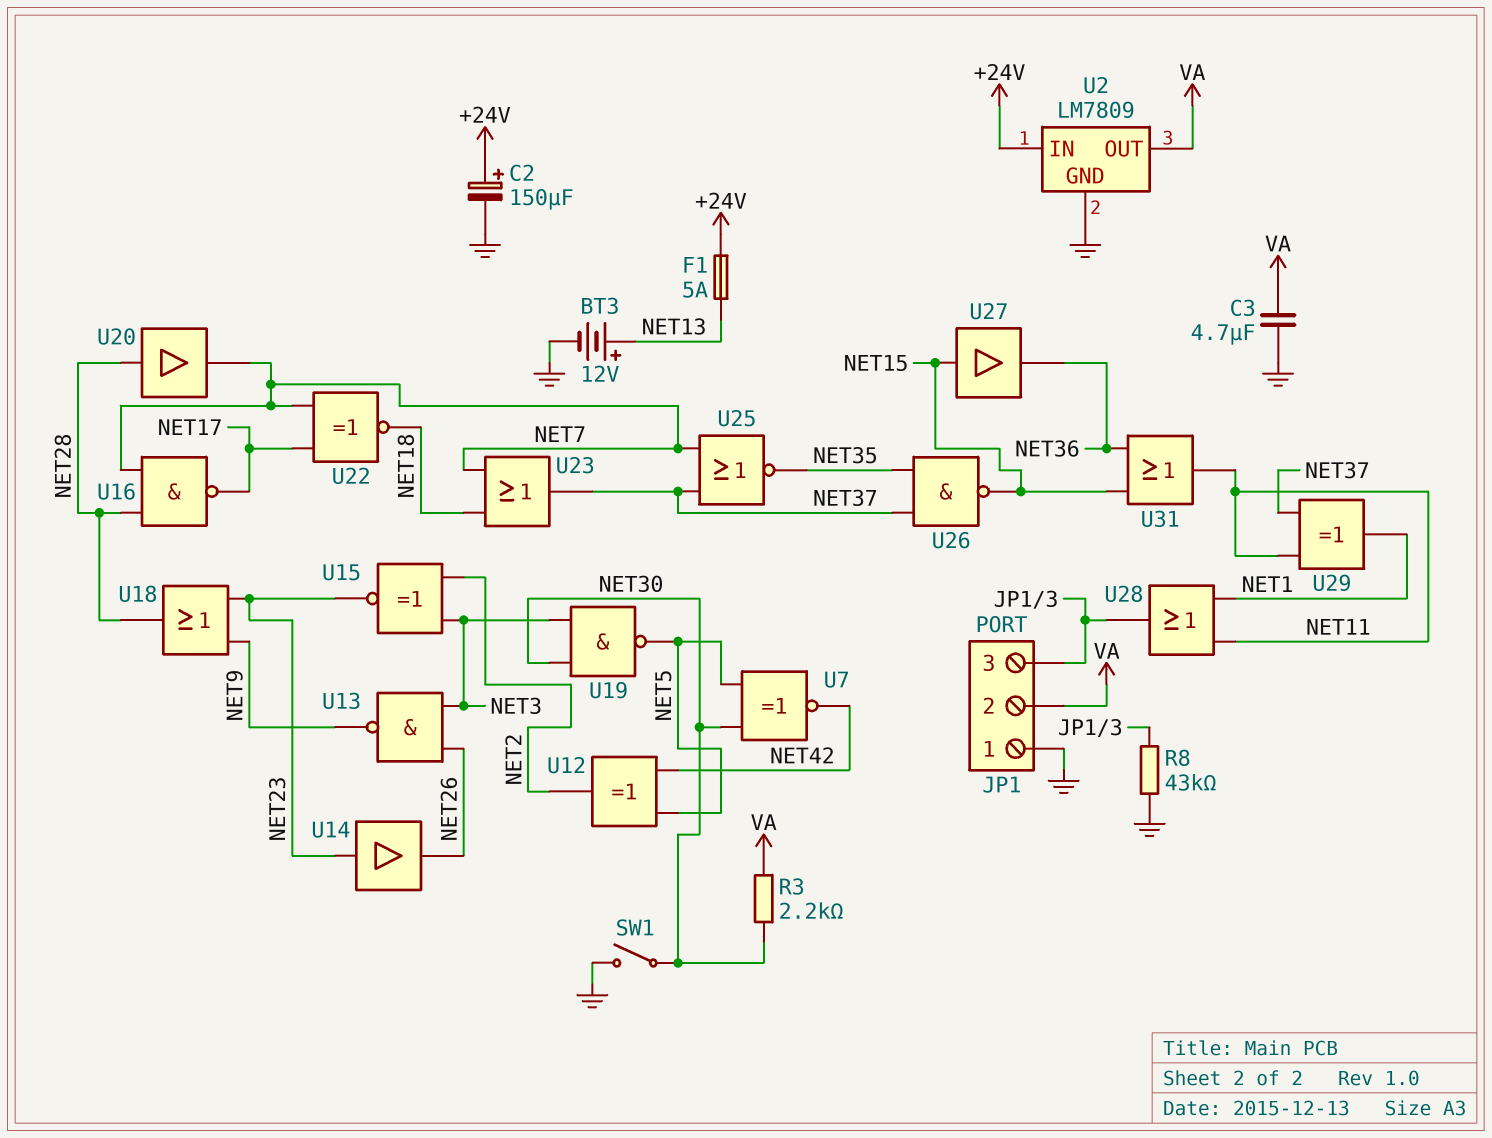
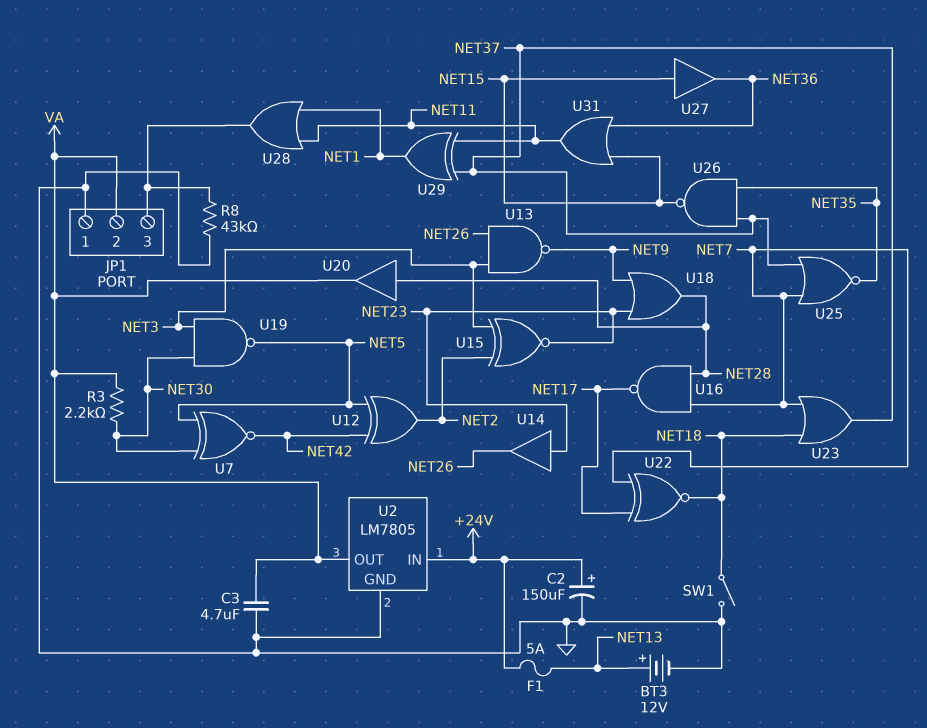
SW1: switch (GND, NET30) -> switch (GND, NET18)
U2: LM7809 -> LM7805
U20: buffer (in NET28, out NET7) -> buffer (in NET28, out VA)

